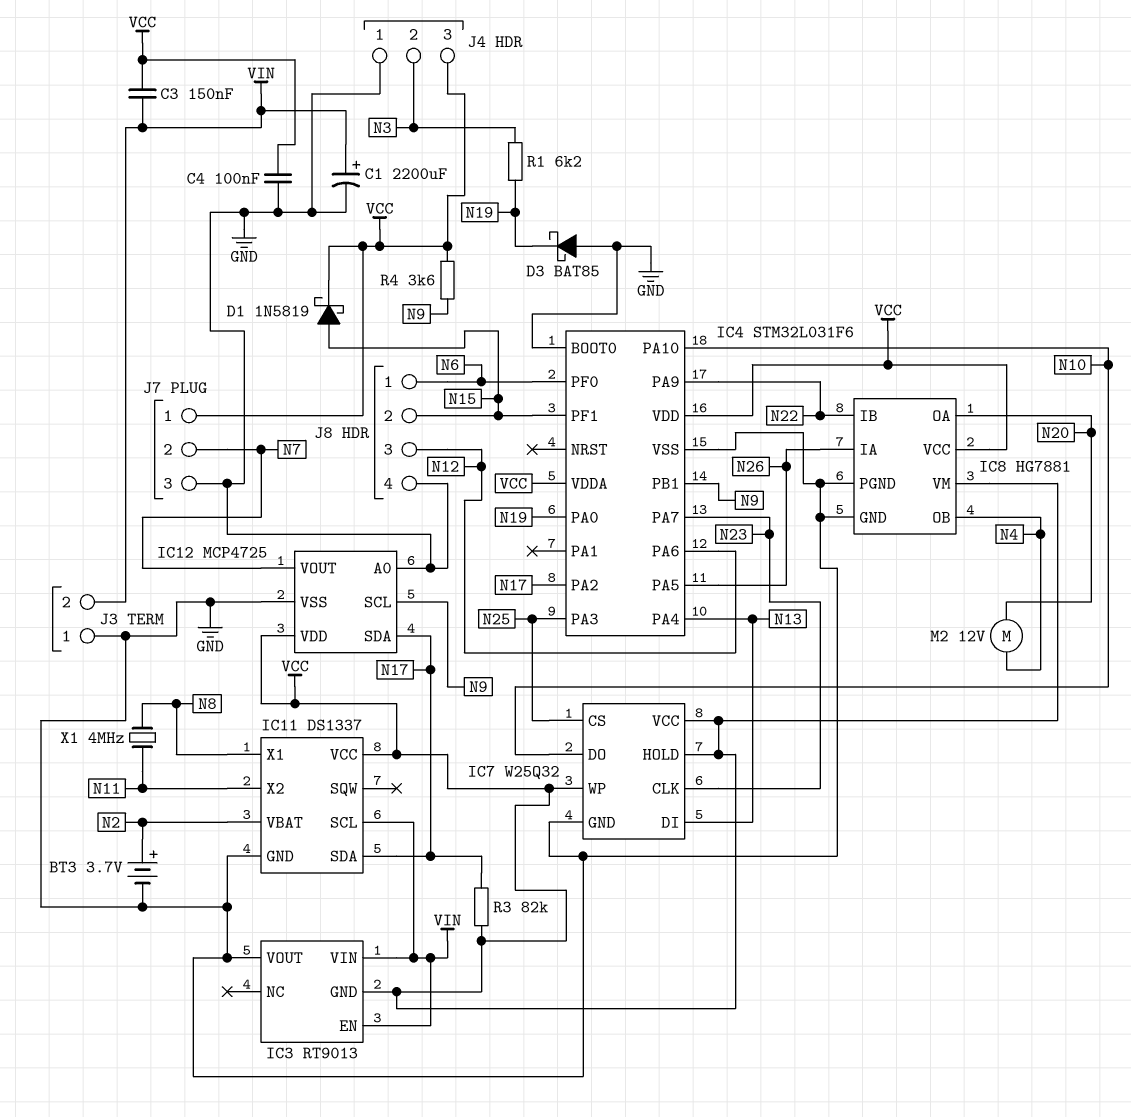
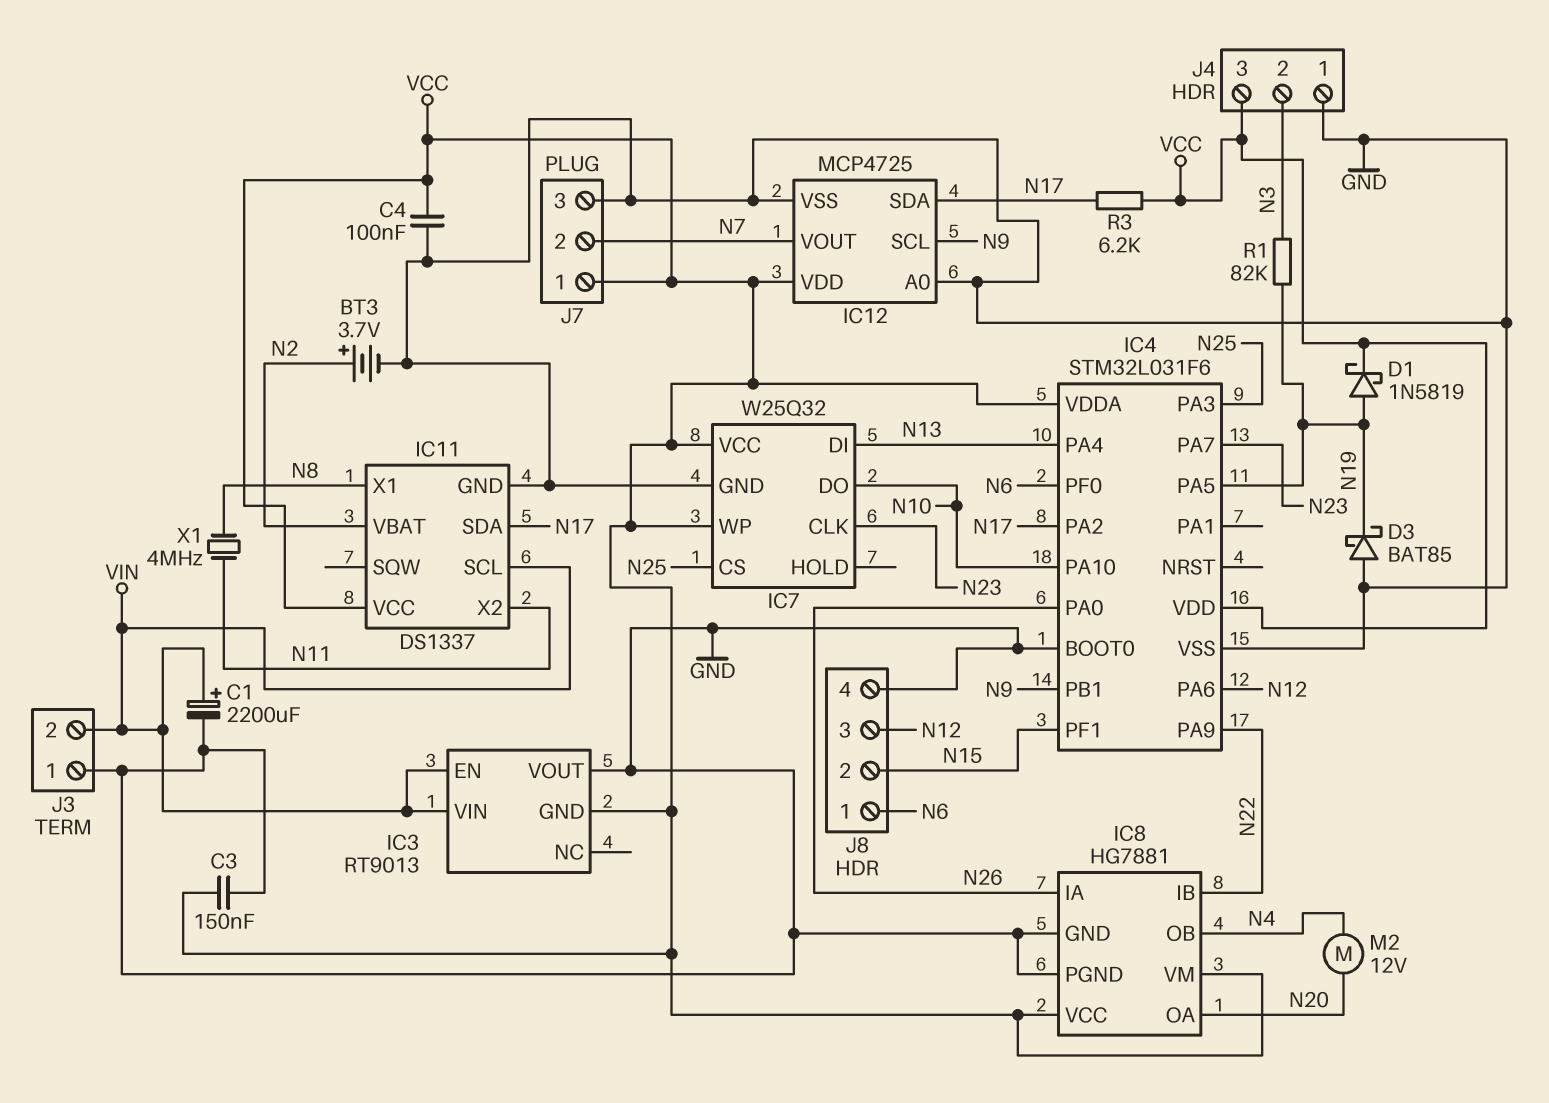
C3: 150nF (VCC, VIN) -> 150nF (GND, VCC)
D1: schottky 1N5819 (A N15, K VCC) -> schottky 1N5819 (A N19, K VCC)
IC4 pin PA0: N19 -> N26
IC4 pin PA5: N26 -> N19
IC7 pin HOLD: VCC -> none
R1: 6.2k (N3, N19) -> 82k (N3, N19)
R3: 82k (N17, VCC) -> 6.2k (N17, VCC)
R4: 3.6k (N9, VCC) -> none

